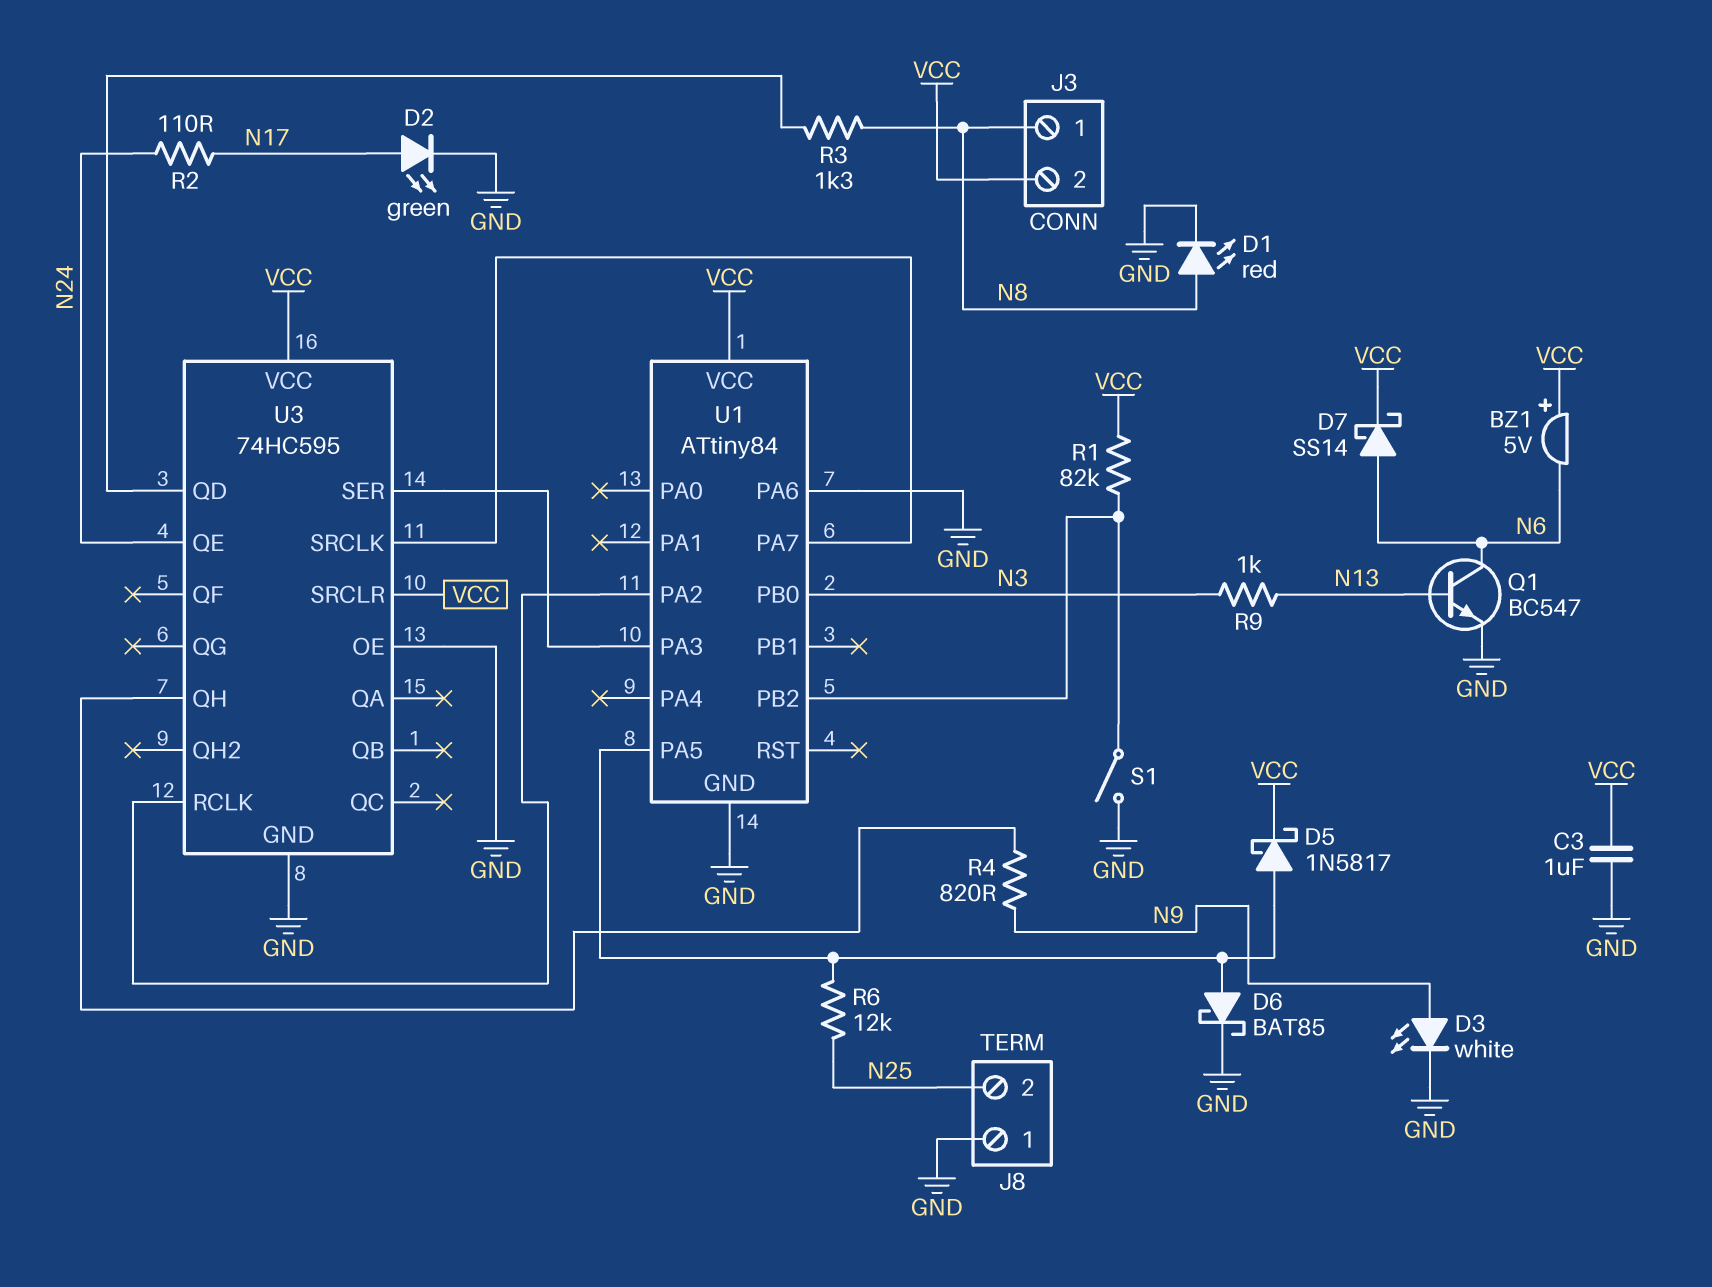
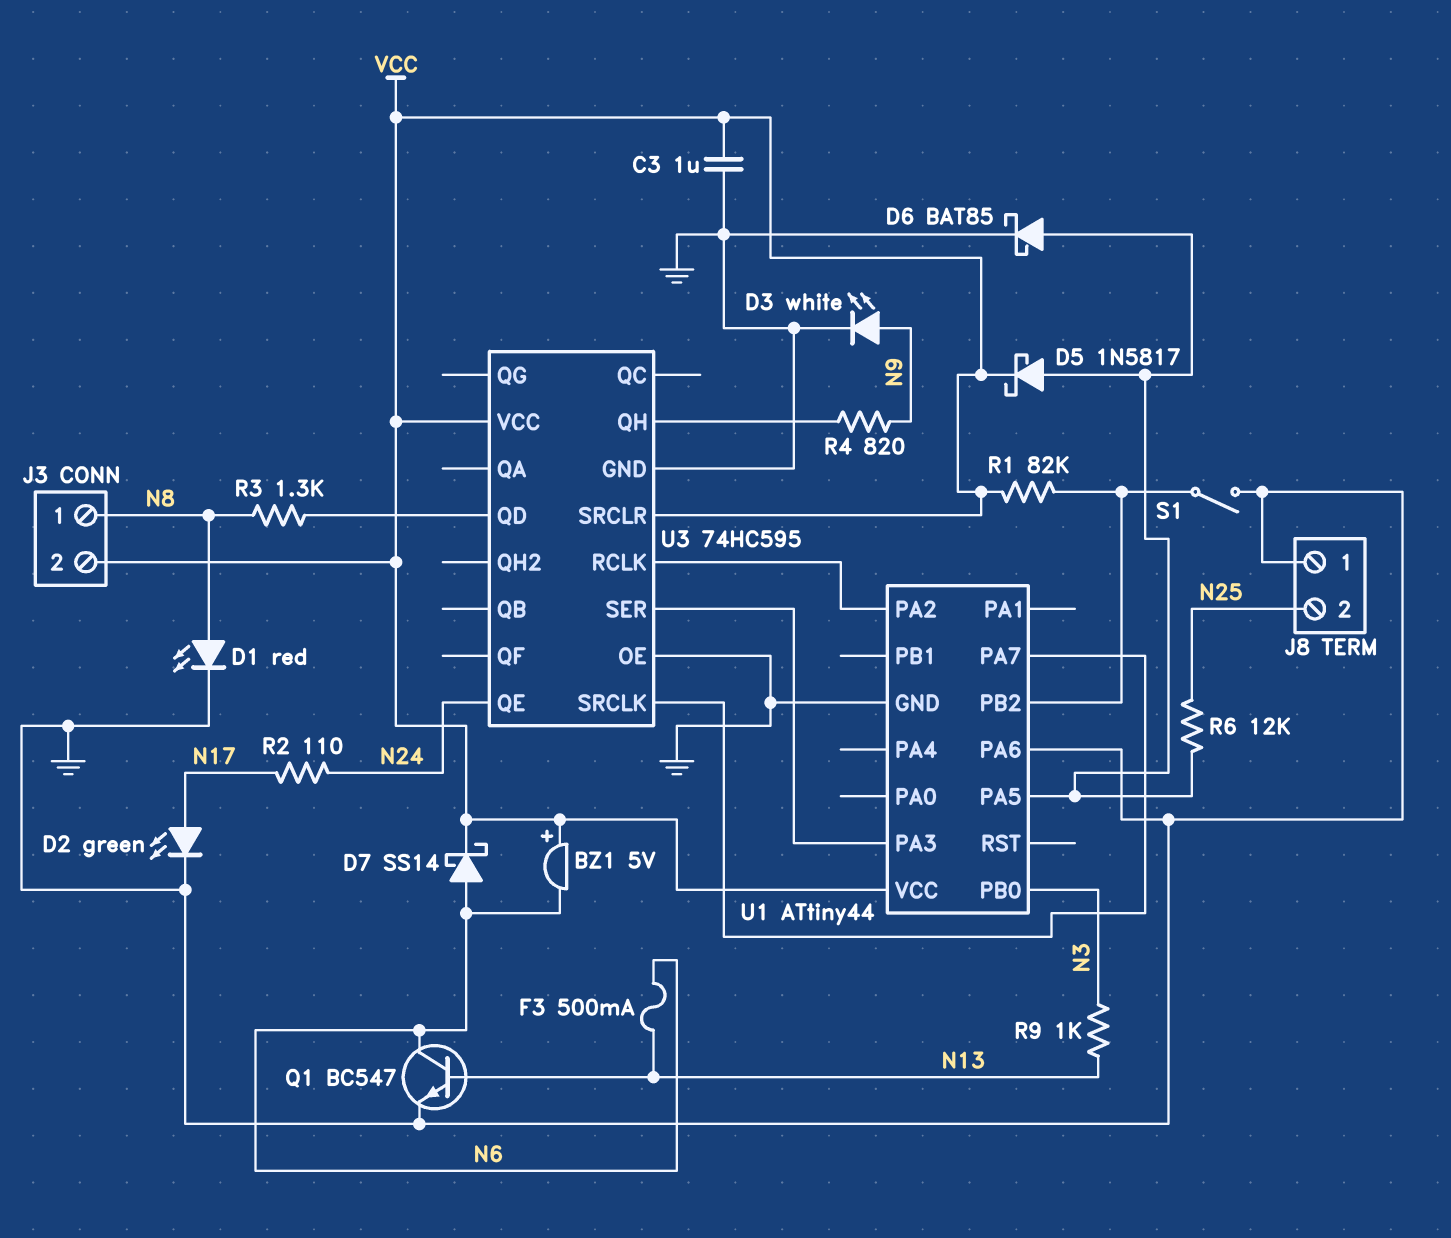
F3: none -> 500mA (N6, N13)
U1: ATtiny84 -> ATtiny44

